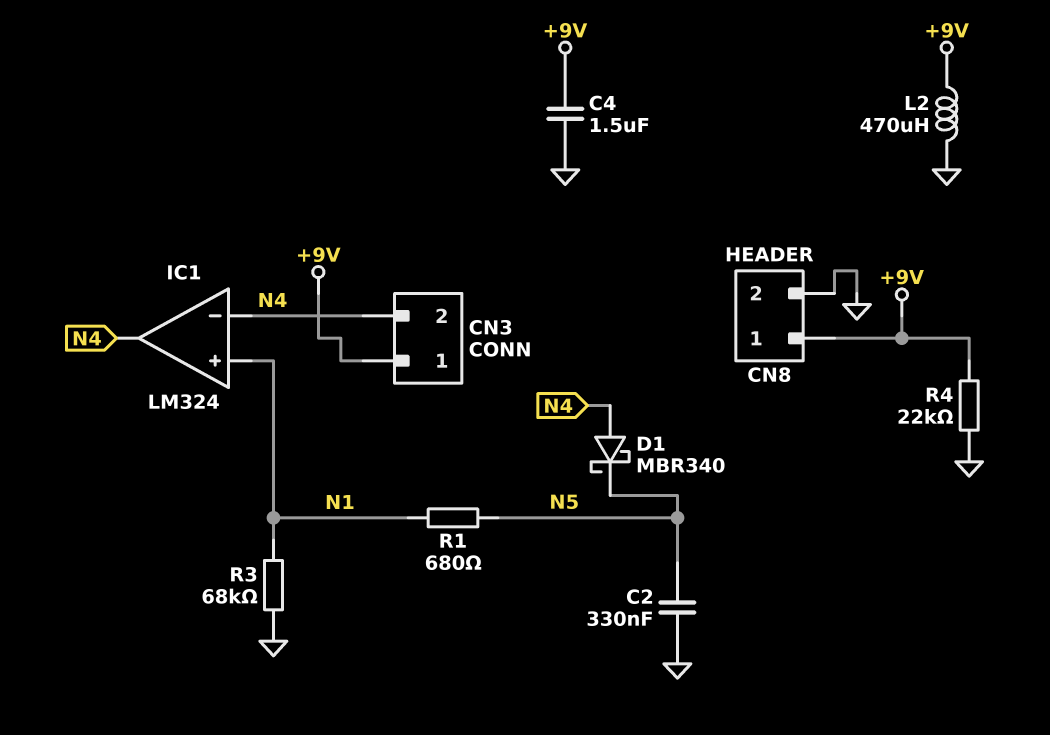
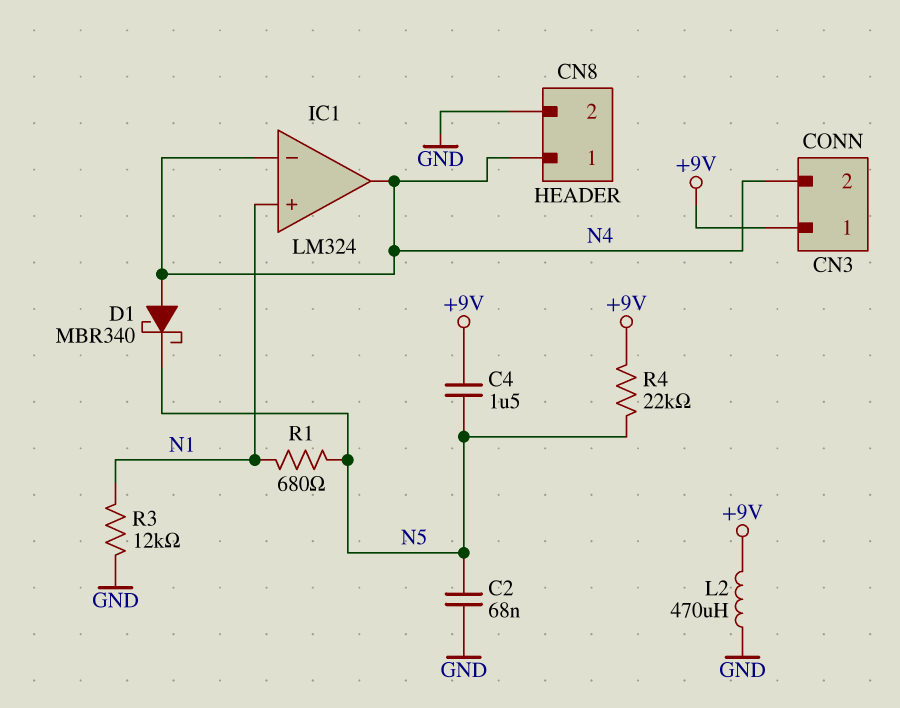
C2: 330nF (GND, N5) -> 68nF (GND, N5)
C4: 1.5uF (+9V, GND) -> 1.5uF (+9V, N5)
CN8 pin 1: +9V -> N4
R3: 68k (GND, N1) -> 12k (GND, N1)
R4: 22k (+9V, GND) -> 22k (+9V, N5)

